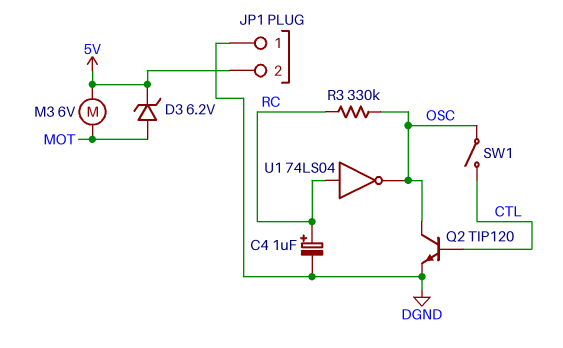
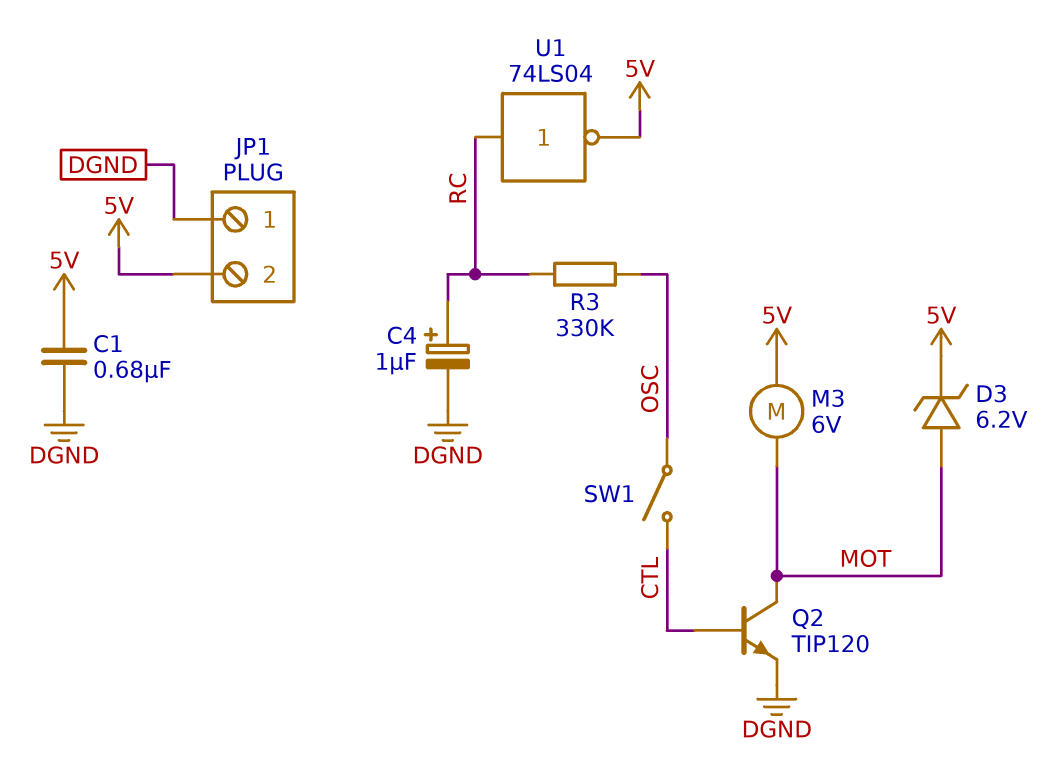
C1: none -> 680nF (5V, DGND)
Q2: NPN TIP120 (B CTL, C OSC, E DGND) -> NPN TIP120 (B CTL, C MOT, E DGND)
U1: NOT 74LS04 (in RC, out OSC) -> NOT 74LS04 (in RC, out 5V)

